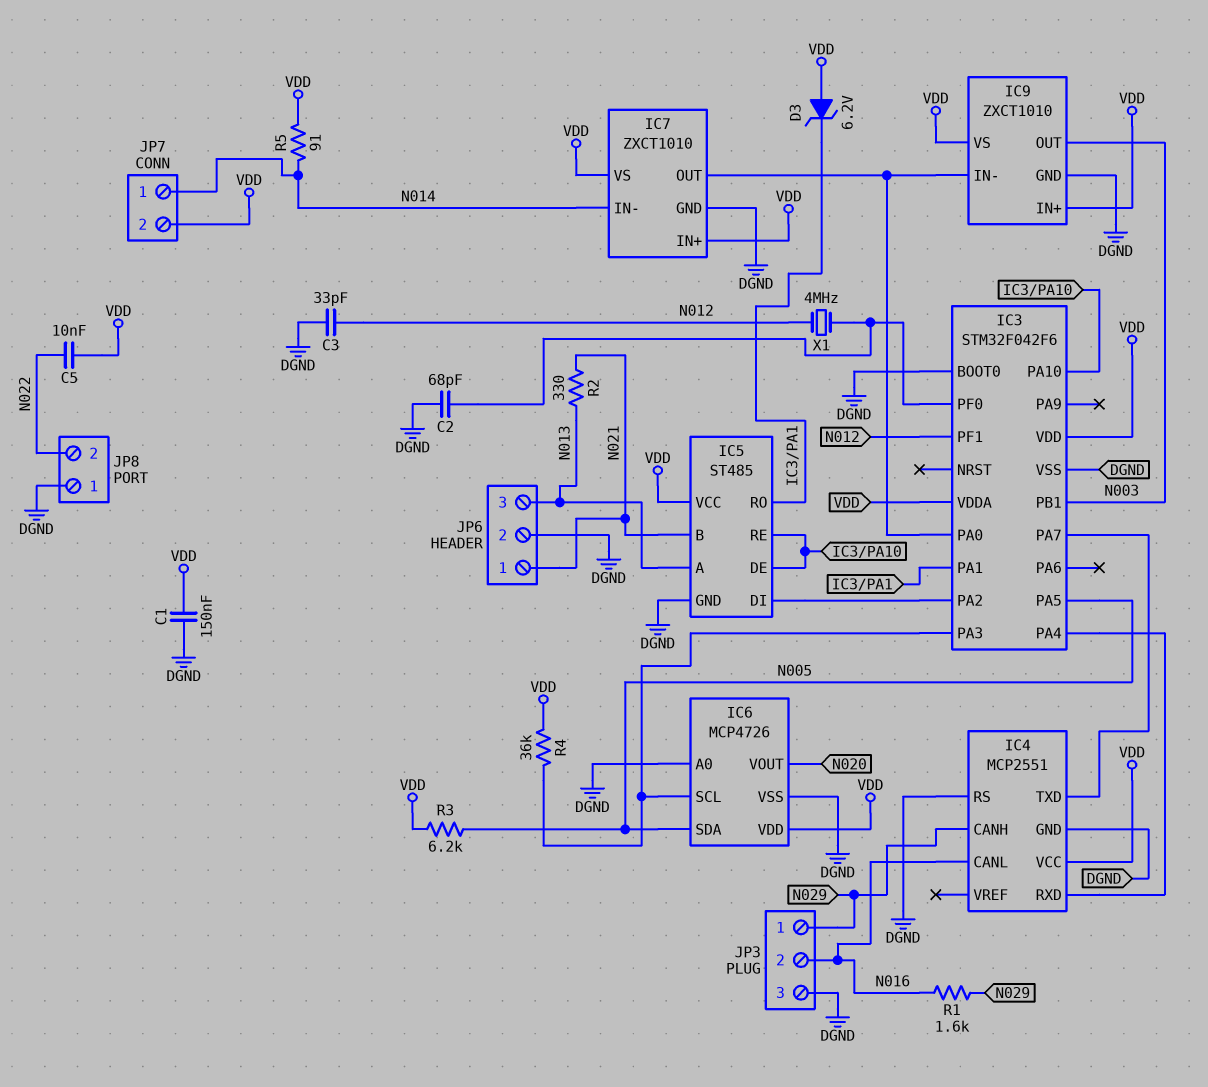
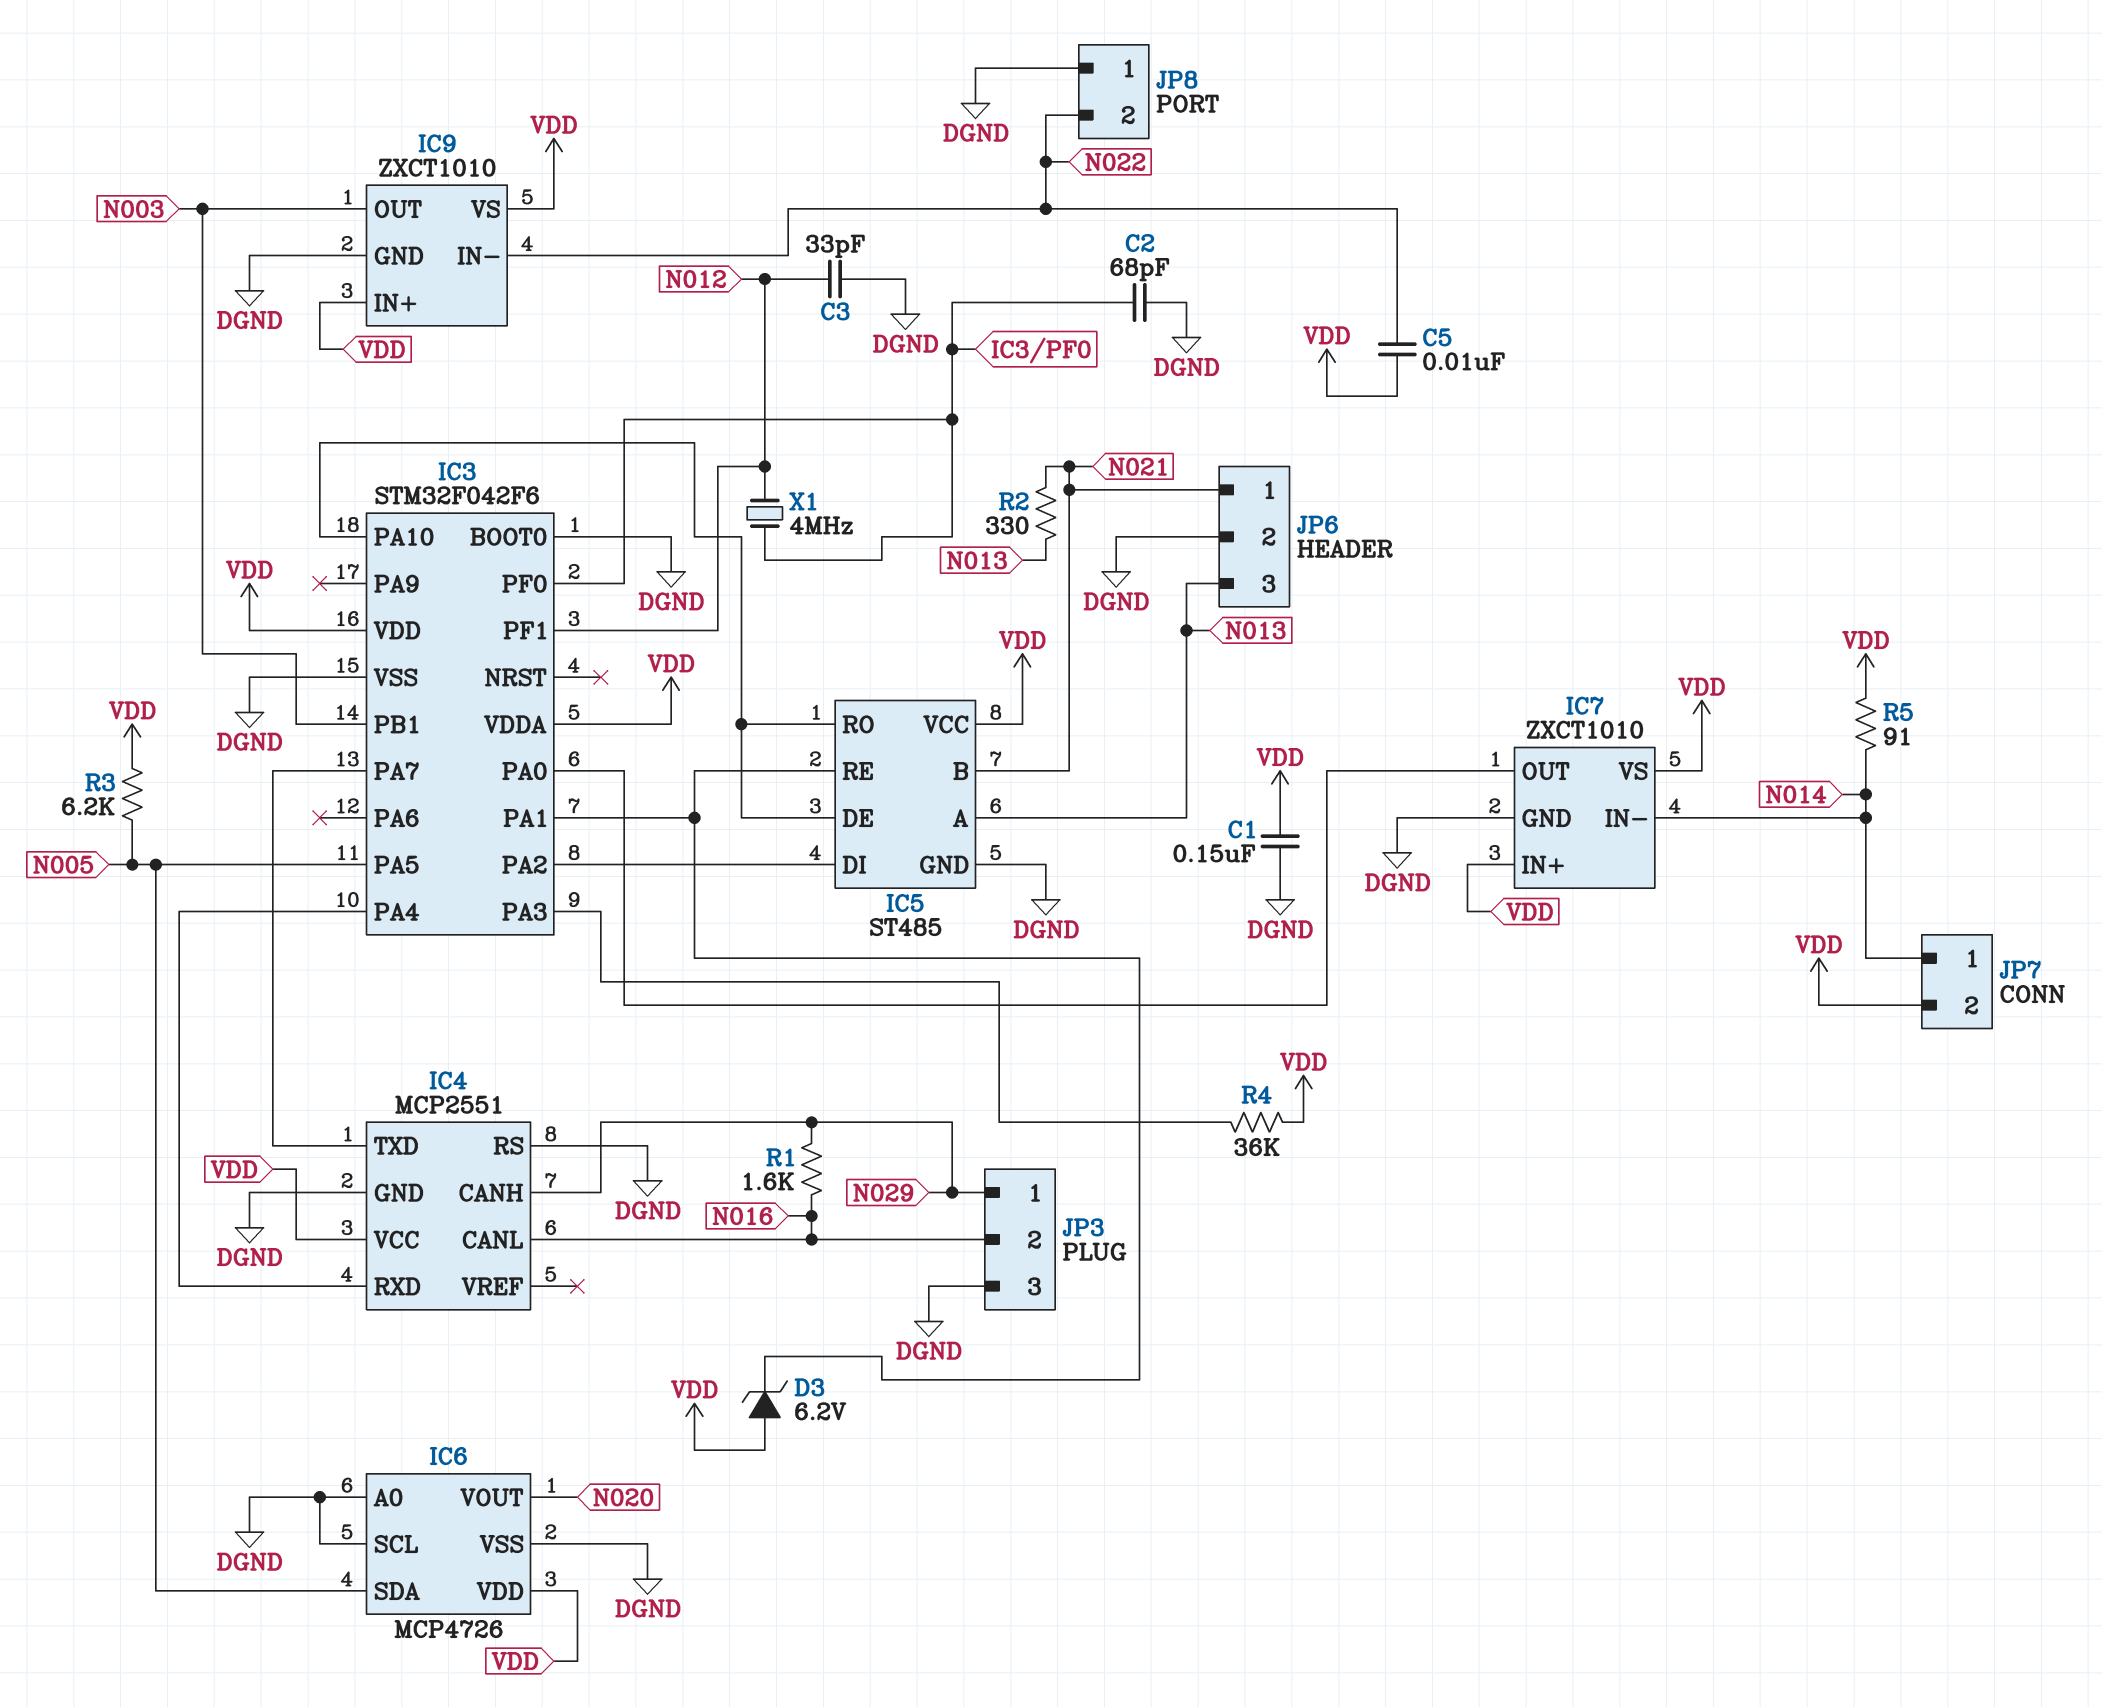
IC5 pin RE: IC3/PA10 -> IC3/PA1
IC5 pin RO: IC3/PA1 -> IC3/PA10
IC6 pin SCL: IC3/PA3 -> DGND
IC9 pin IN-: IC3/PA0 -> N022

